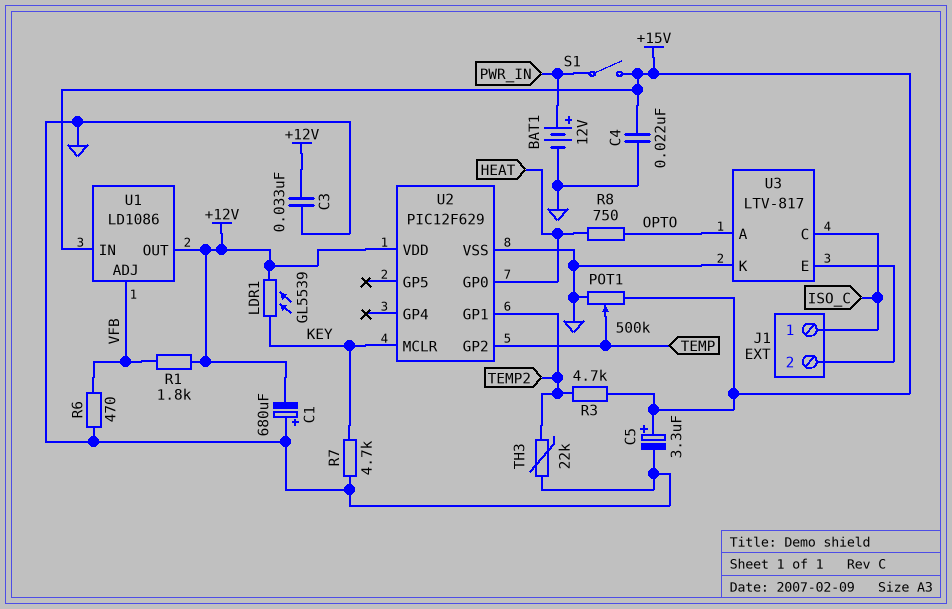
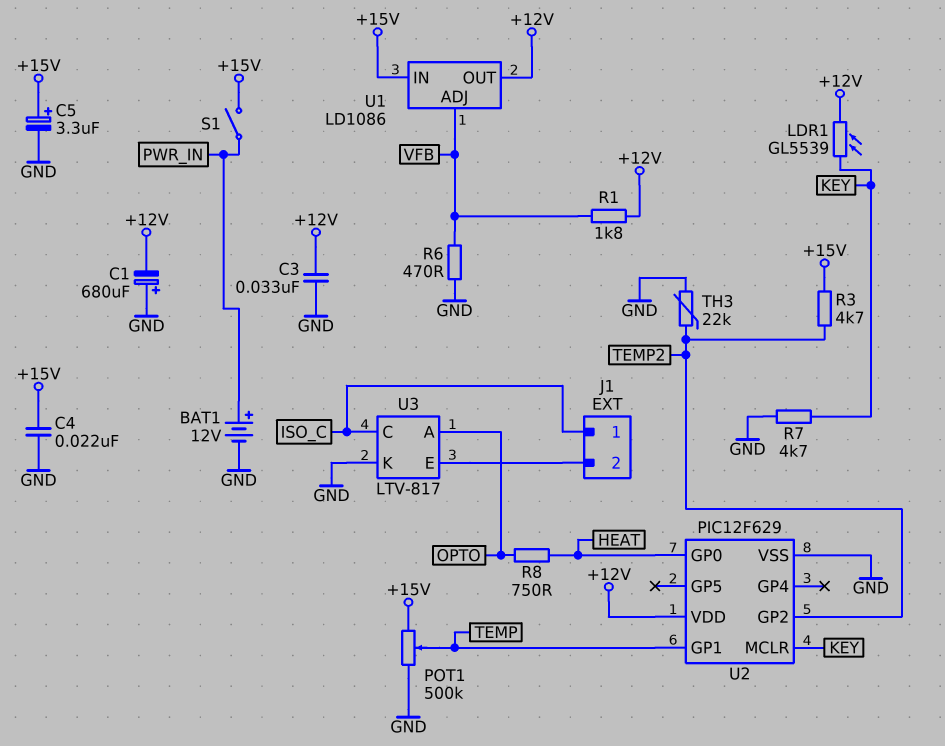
U2 pin GP1: TEMP2 -> TEMP
U2 pin GP2: TEMP -> TEMP2

